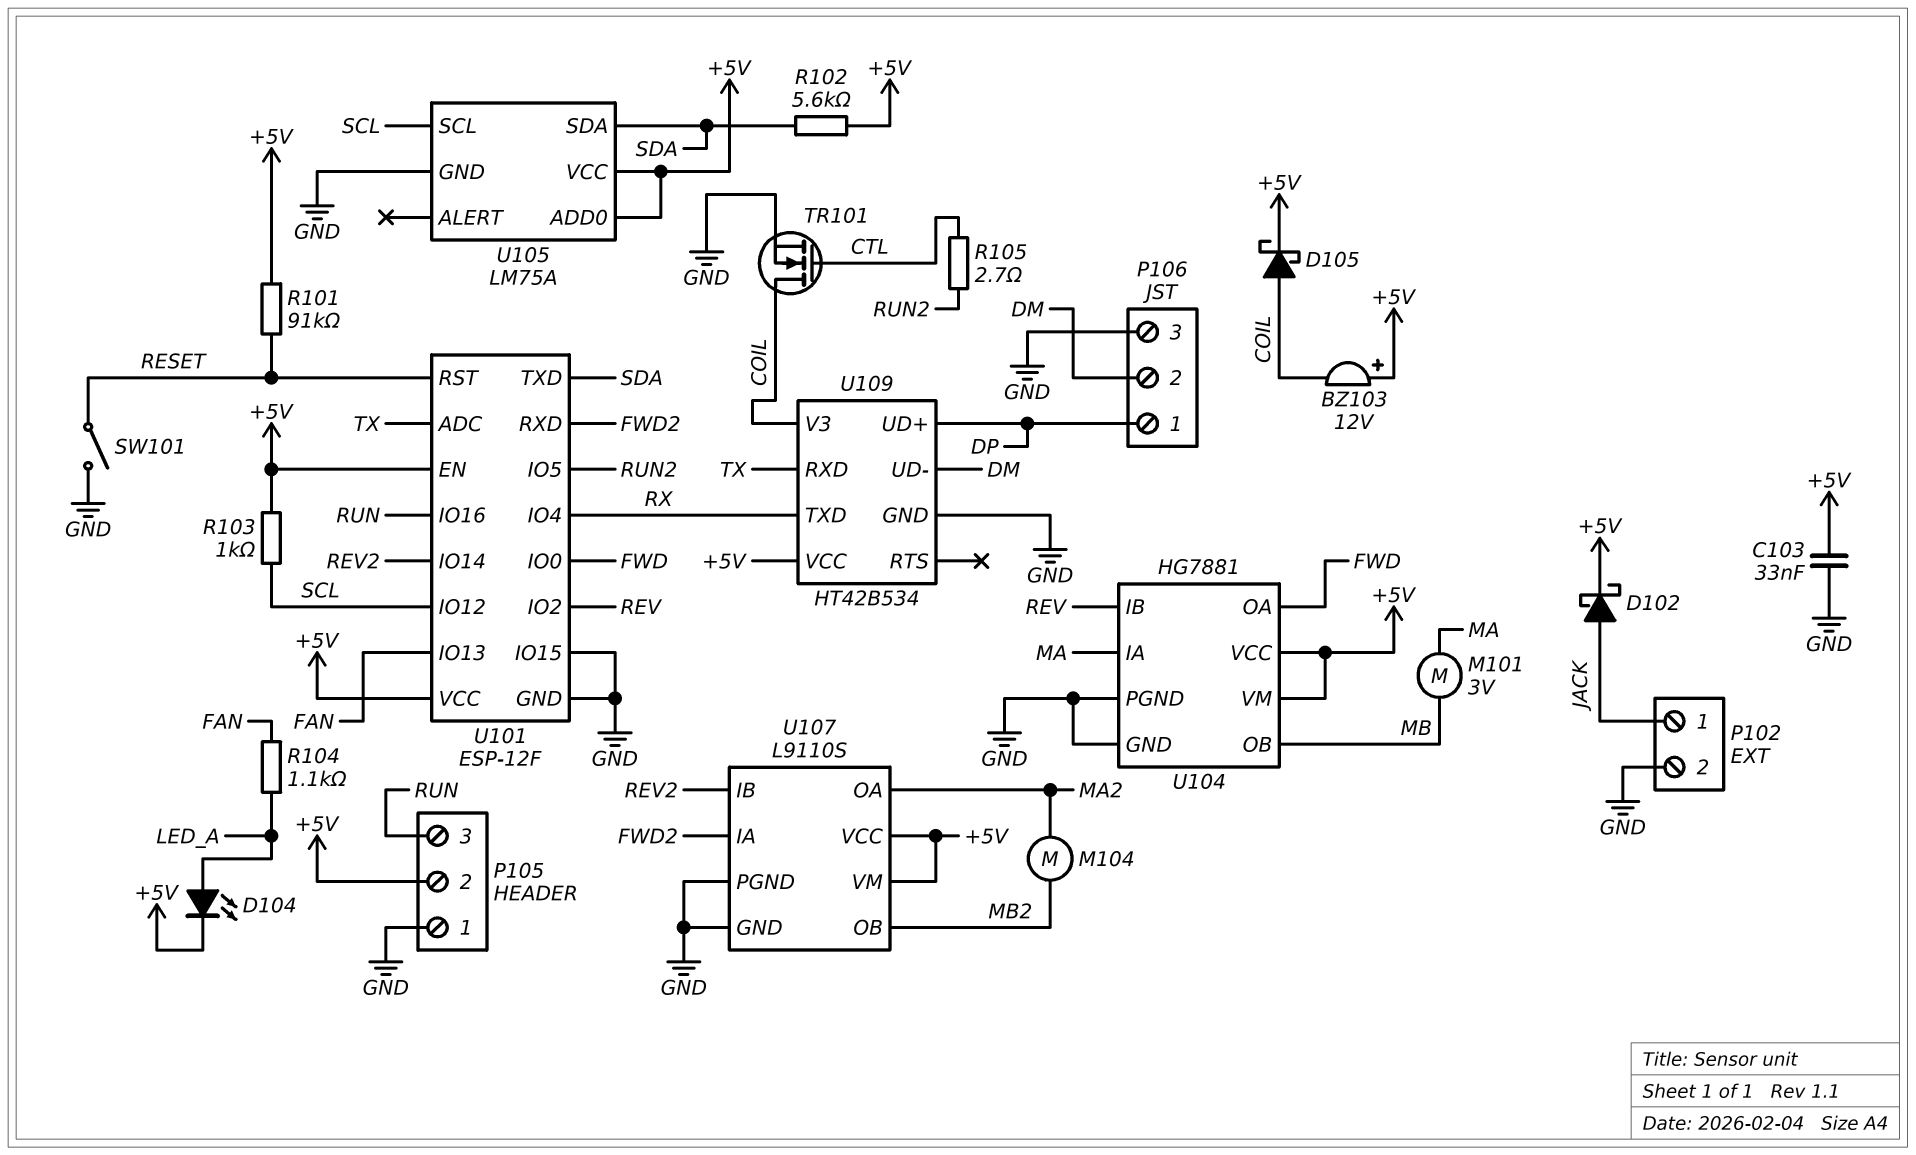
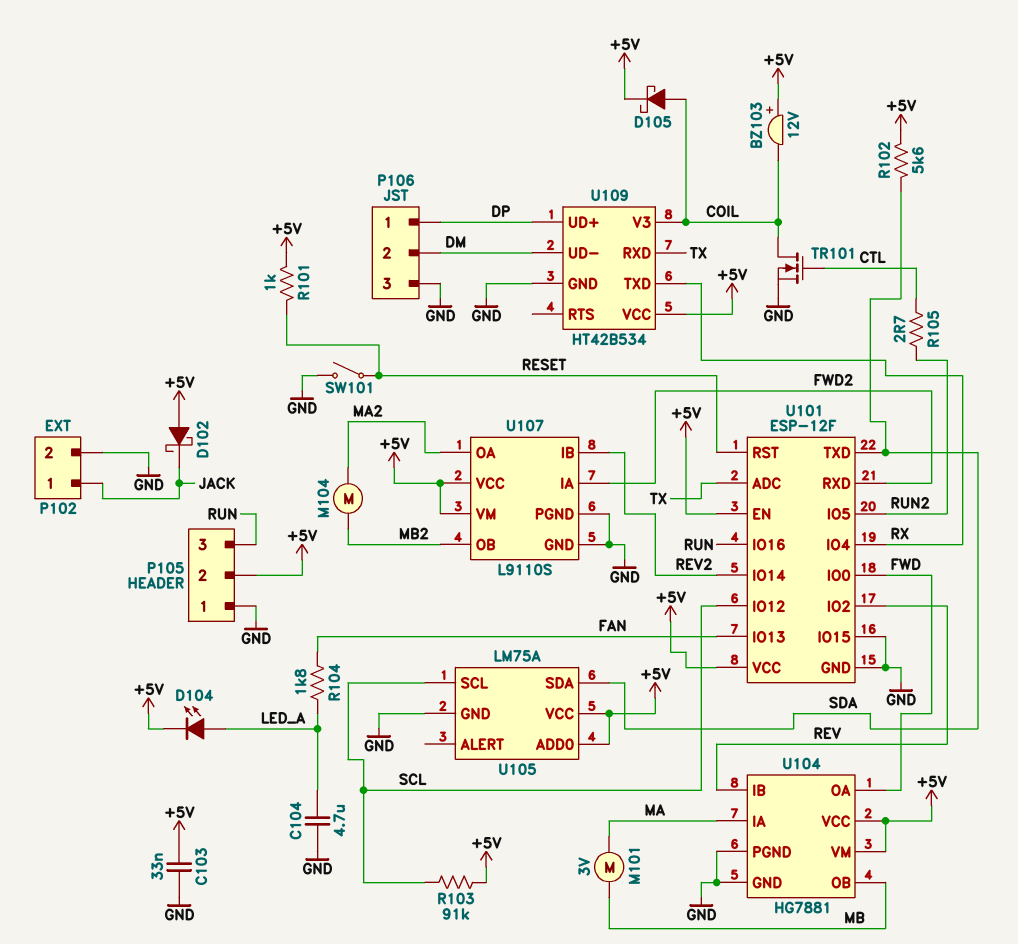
C104: none -> 4.7uF (GND, LED_A)
D102: schottky (A JACK, K +5V) -> schottky (A +5V, K JACK)
R101: 91k (+5V, RESET) -> 1k (+5V, RESET)
R103: 1k (+5V, SCL) -> 91k (+5V, SCL)
R104: 1.1k (FAN, LED_A) -> 1.8k (FAN, LED_A)

